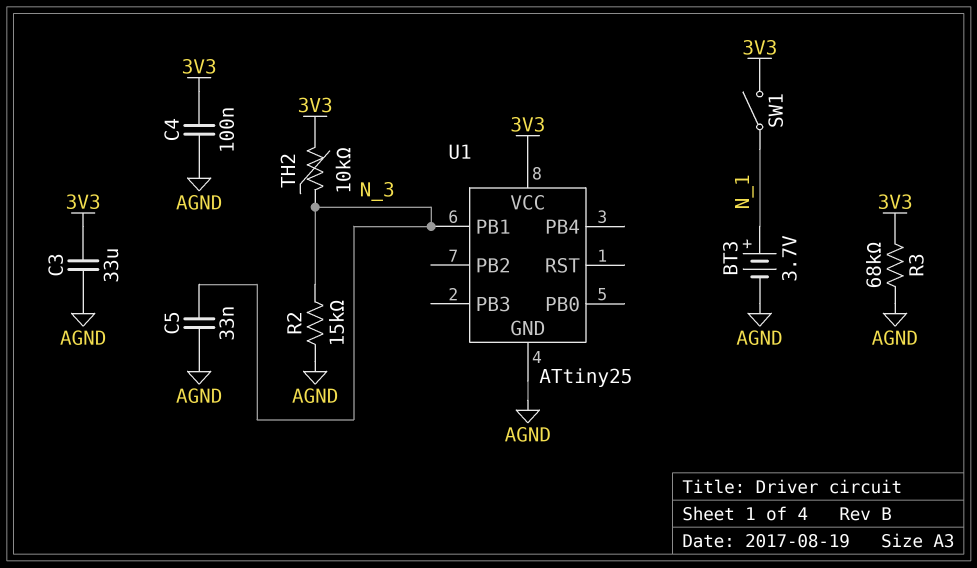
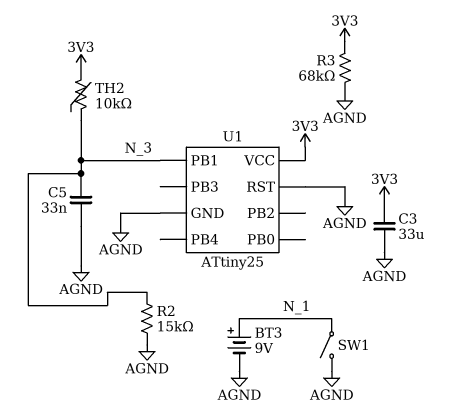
BT3: 3.7V (plus N_1, minus AGND) -> 9V (plus N_1, minus AGND)
C4: 100nF (3V3, AGND) -> none
SW1: switch (3V3, N_1) -> switch (AGND, N_1)
U1 pin RST: none -> AGND

